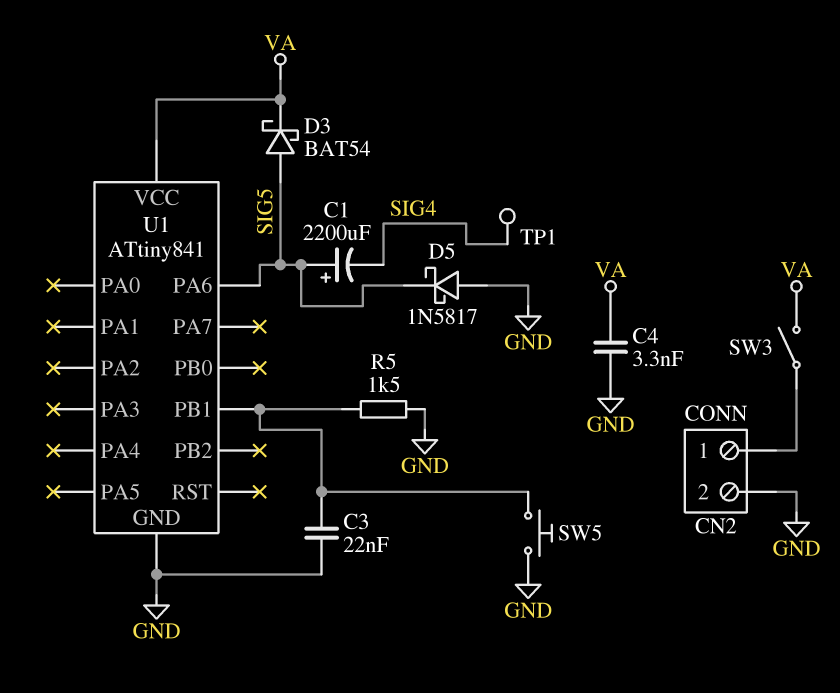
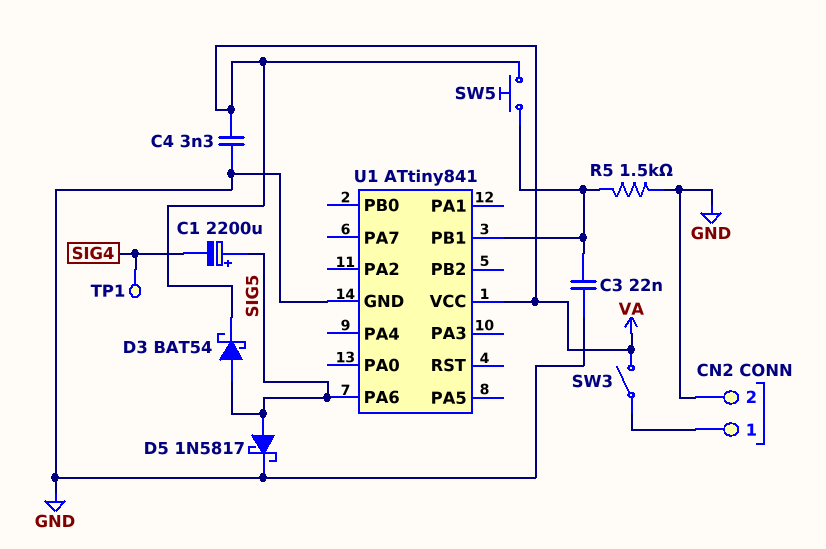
D5: schottky 1N5817 (A GND, K SIG5) -> schottky 1N5817 (A SIG5, K GND)
SW5: button (GND, U1/PB1) -> button (U1/PB1, VA)

